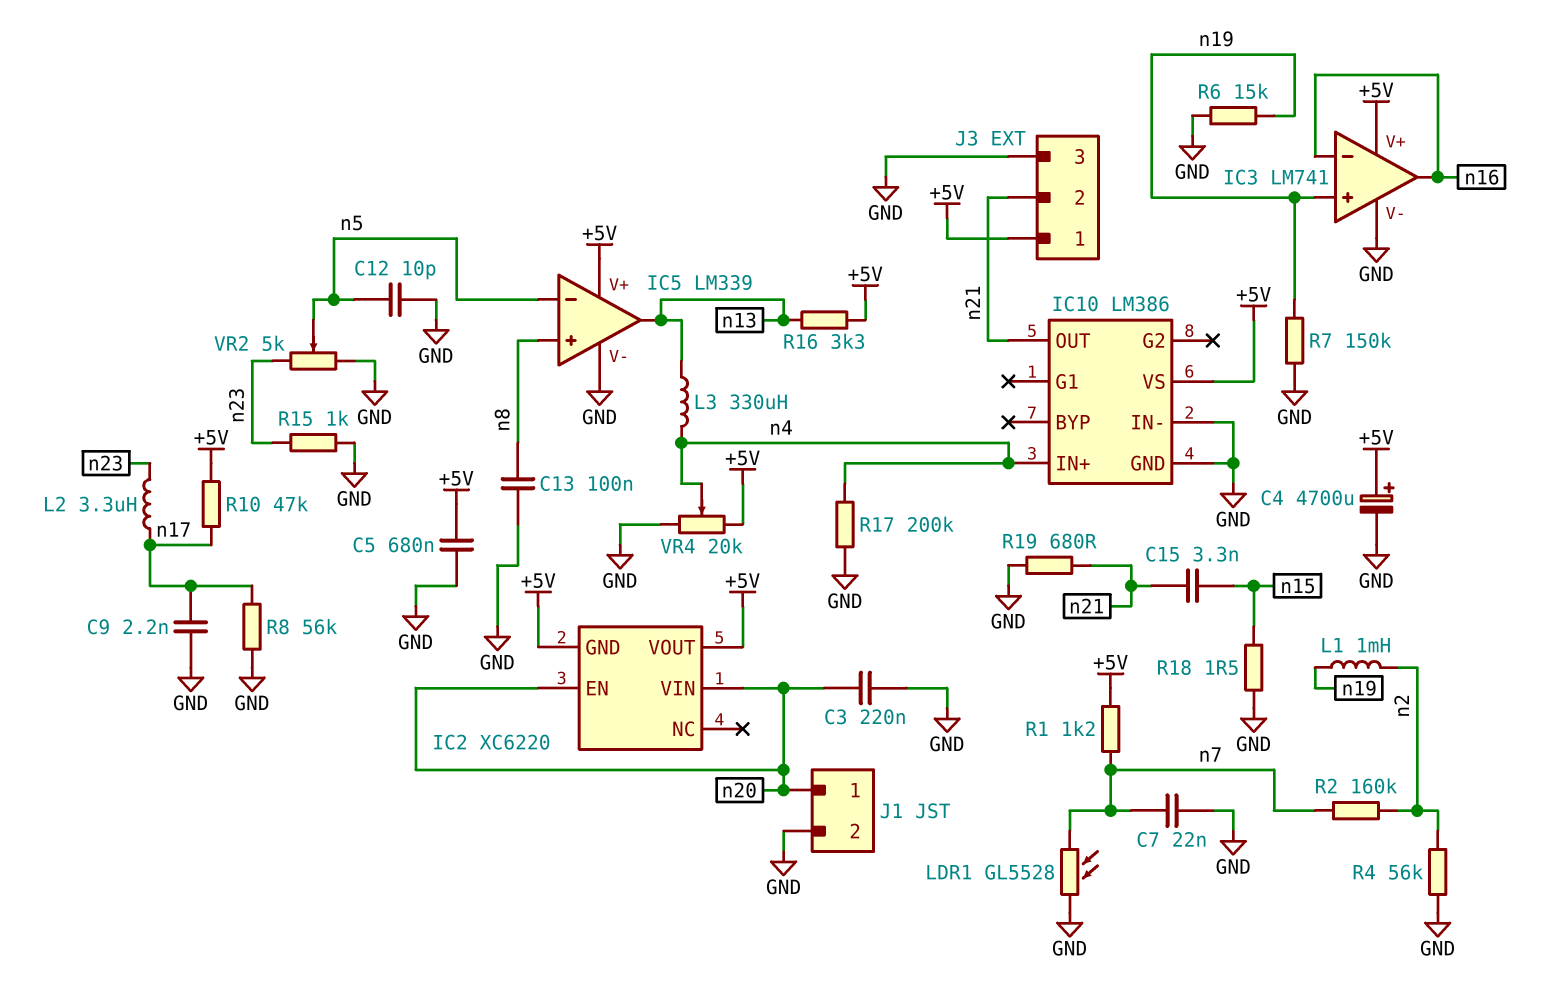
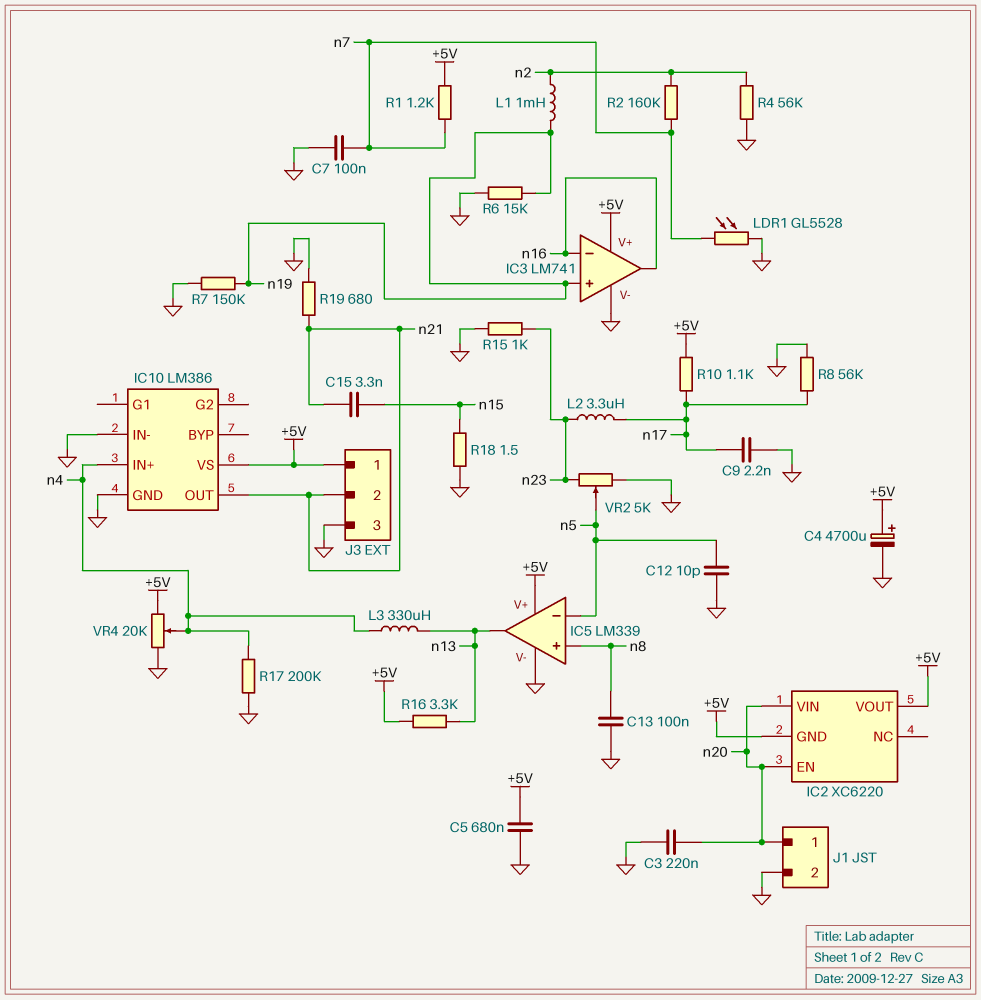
C7: 22nF (GND, n7) -> 100nF (GND, n7)
R10: 47k (+5V, n17) -> 1.1k (+5V, n17)

